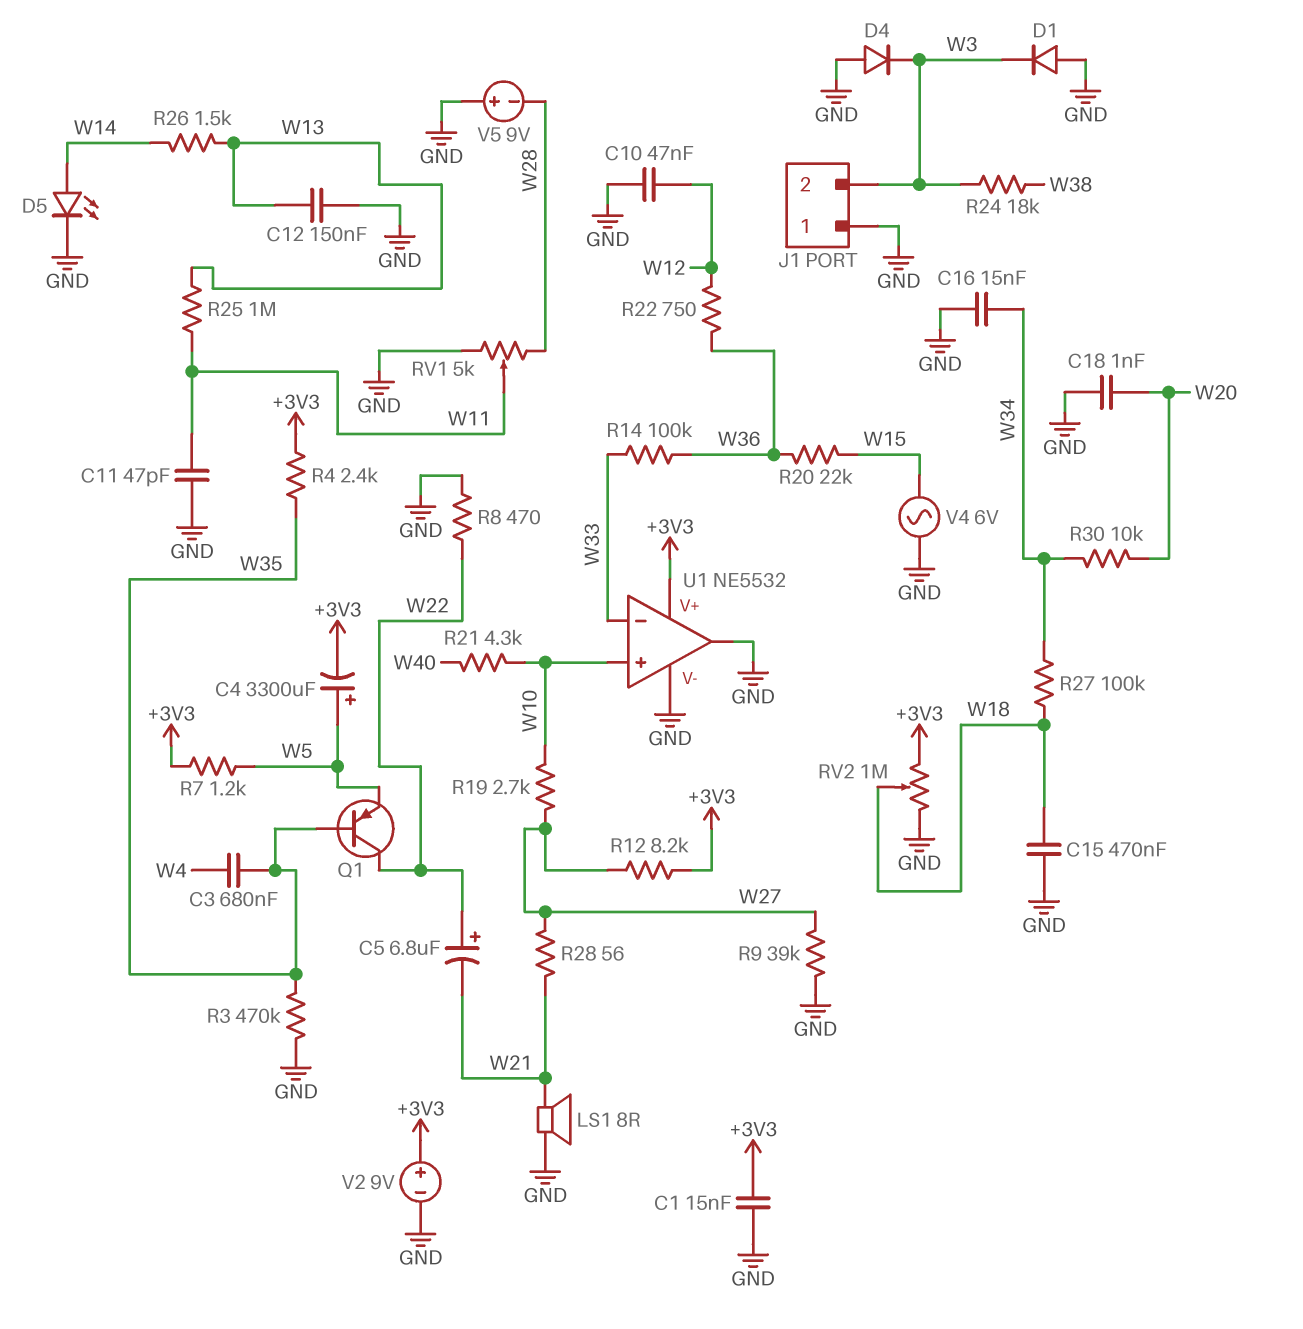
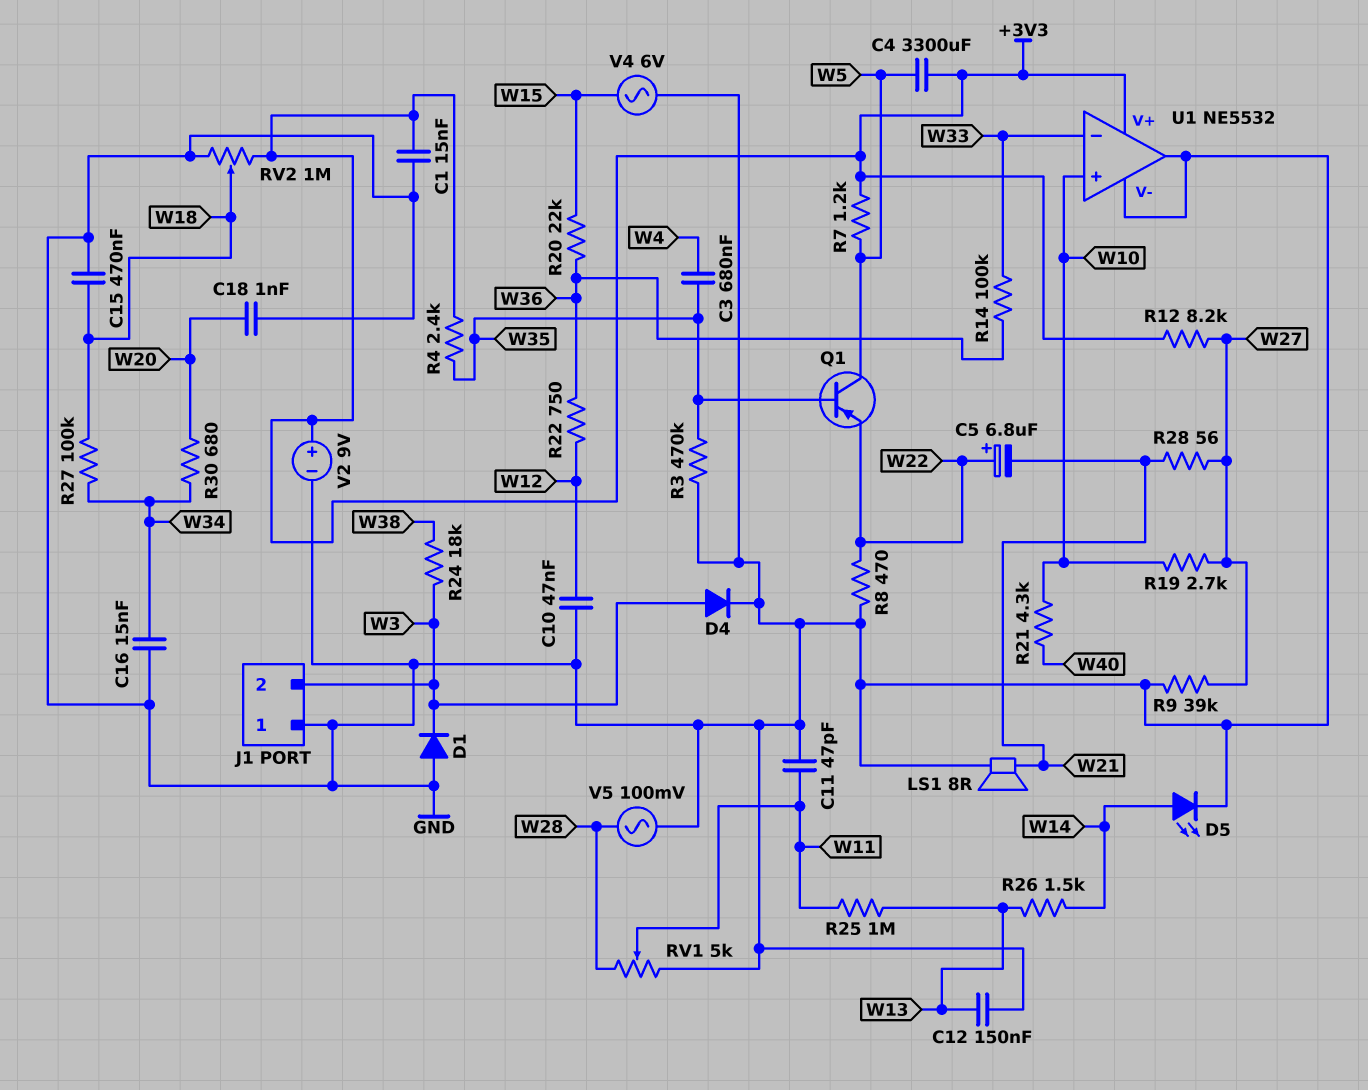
C4: 3300uF (plus W5, minus +3V3) -> 3300uF (+3V3, W5)
D4: diode (A GND, K W3) -> diode (A W3, K GND)
Q1: PNP (B W35, C W22, E W5) -> PNP (B W35, C W5, E W22)
R30: 10k (W20, W34) -> 680 (W20, W34)
V5: 9V (plus GND, minus W28) -> AC 100mV (GND, W28)

